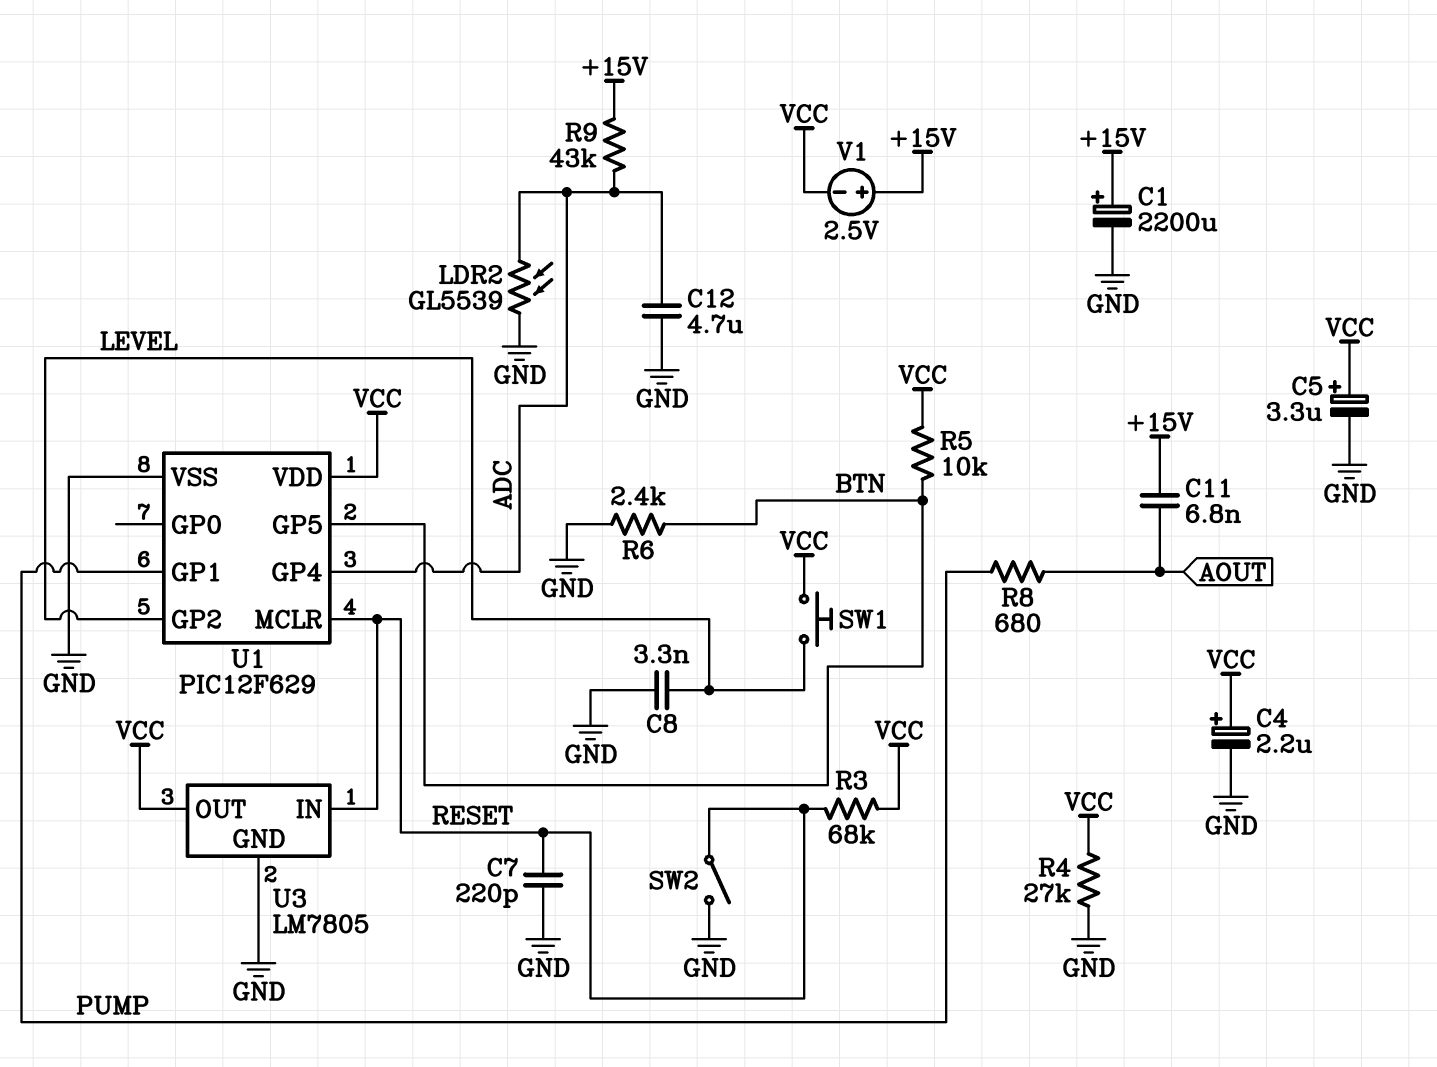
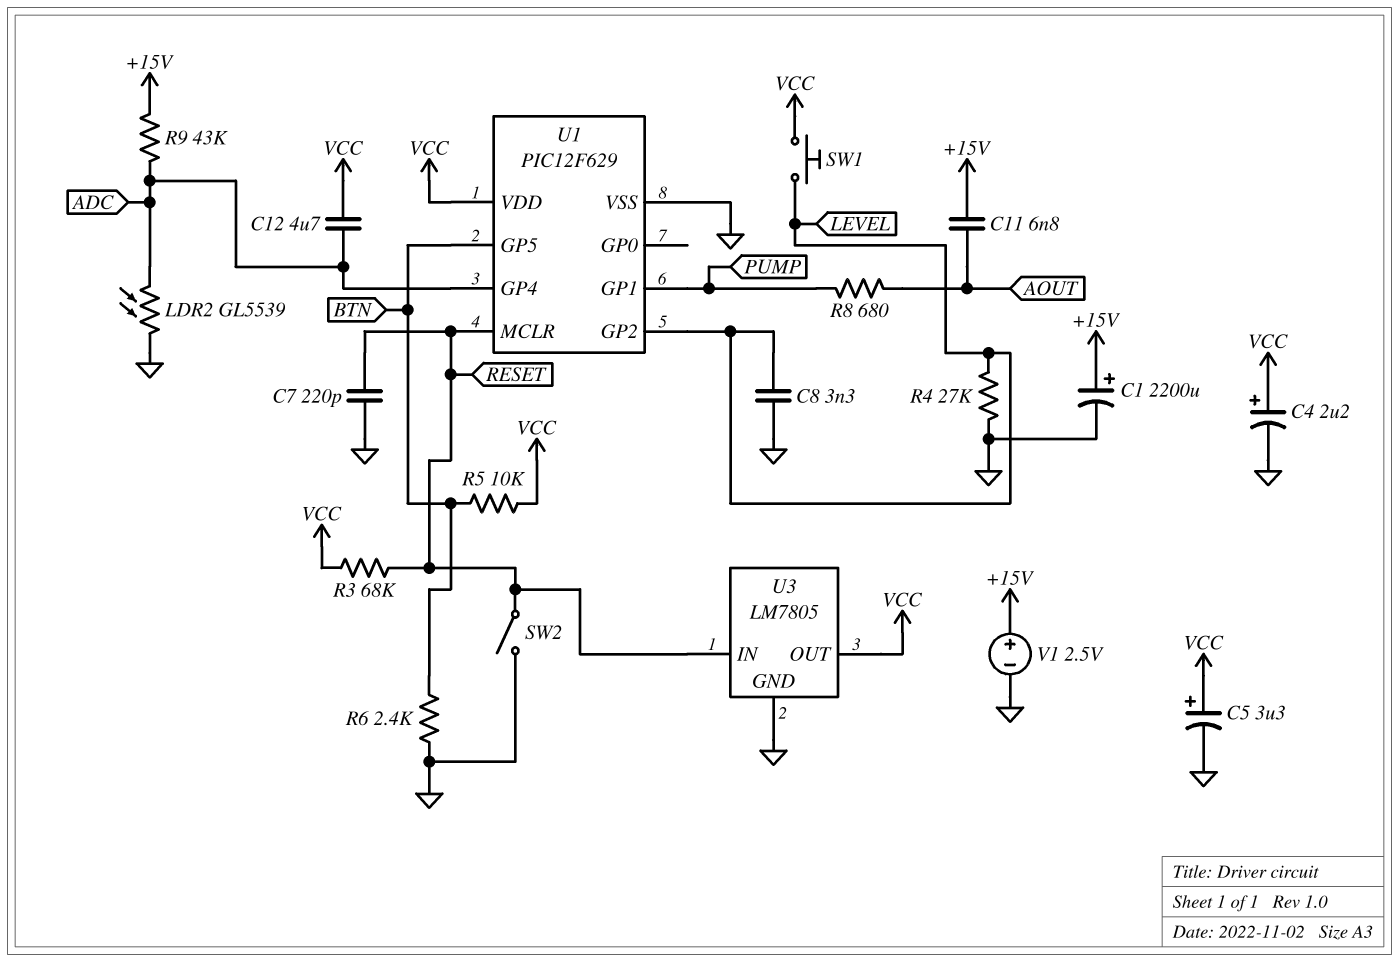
C12: 4.7uF (ADC, GND) -> 4.7uF (ADC, VCC)
R4: 27k (GND, VCC) -> 27k (GND, LEVEL)
V1: 2.5V (plus +15V, minus VCC) -> 2.5V (plus +15V, minus GND)

